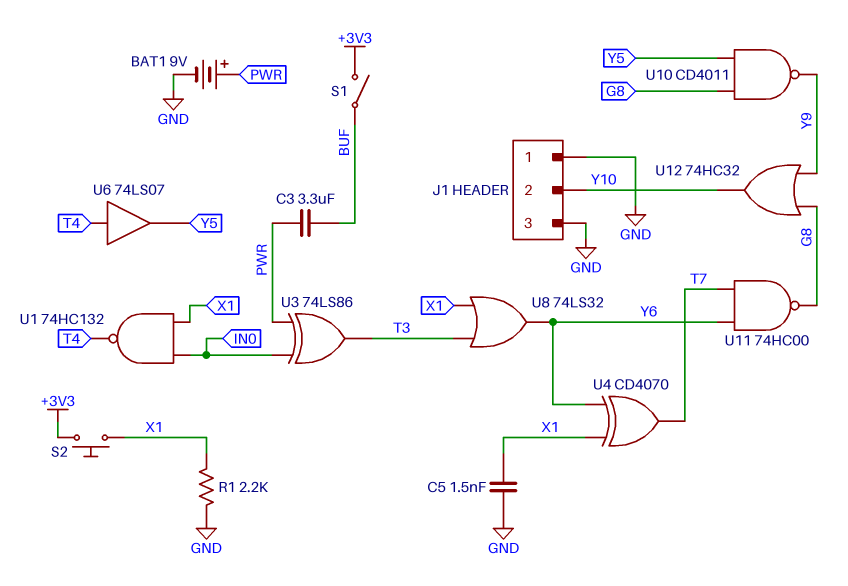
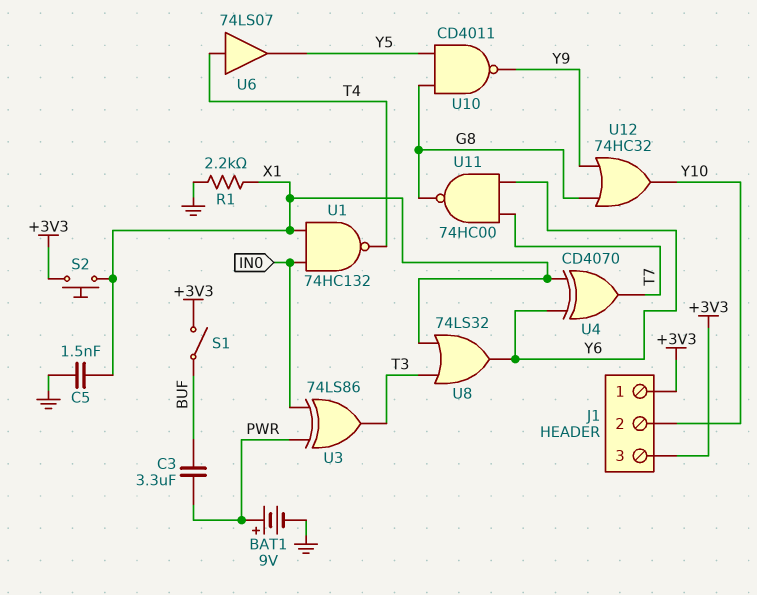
J1 pin 1: GND -> +3V3
J1 pin 3: GND -> +3V3

